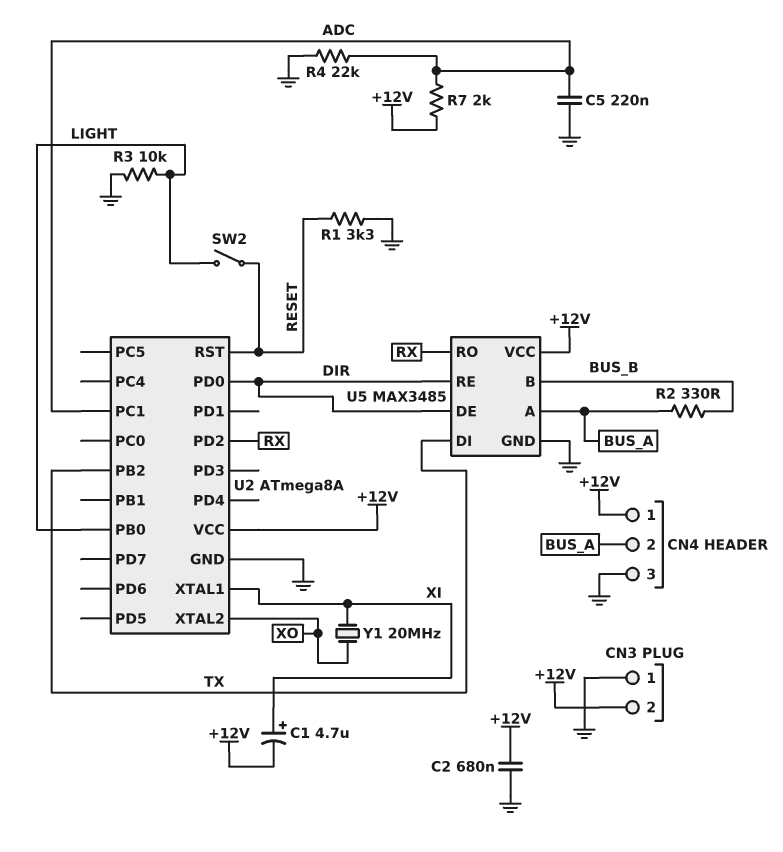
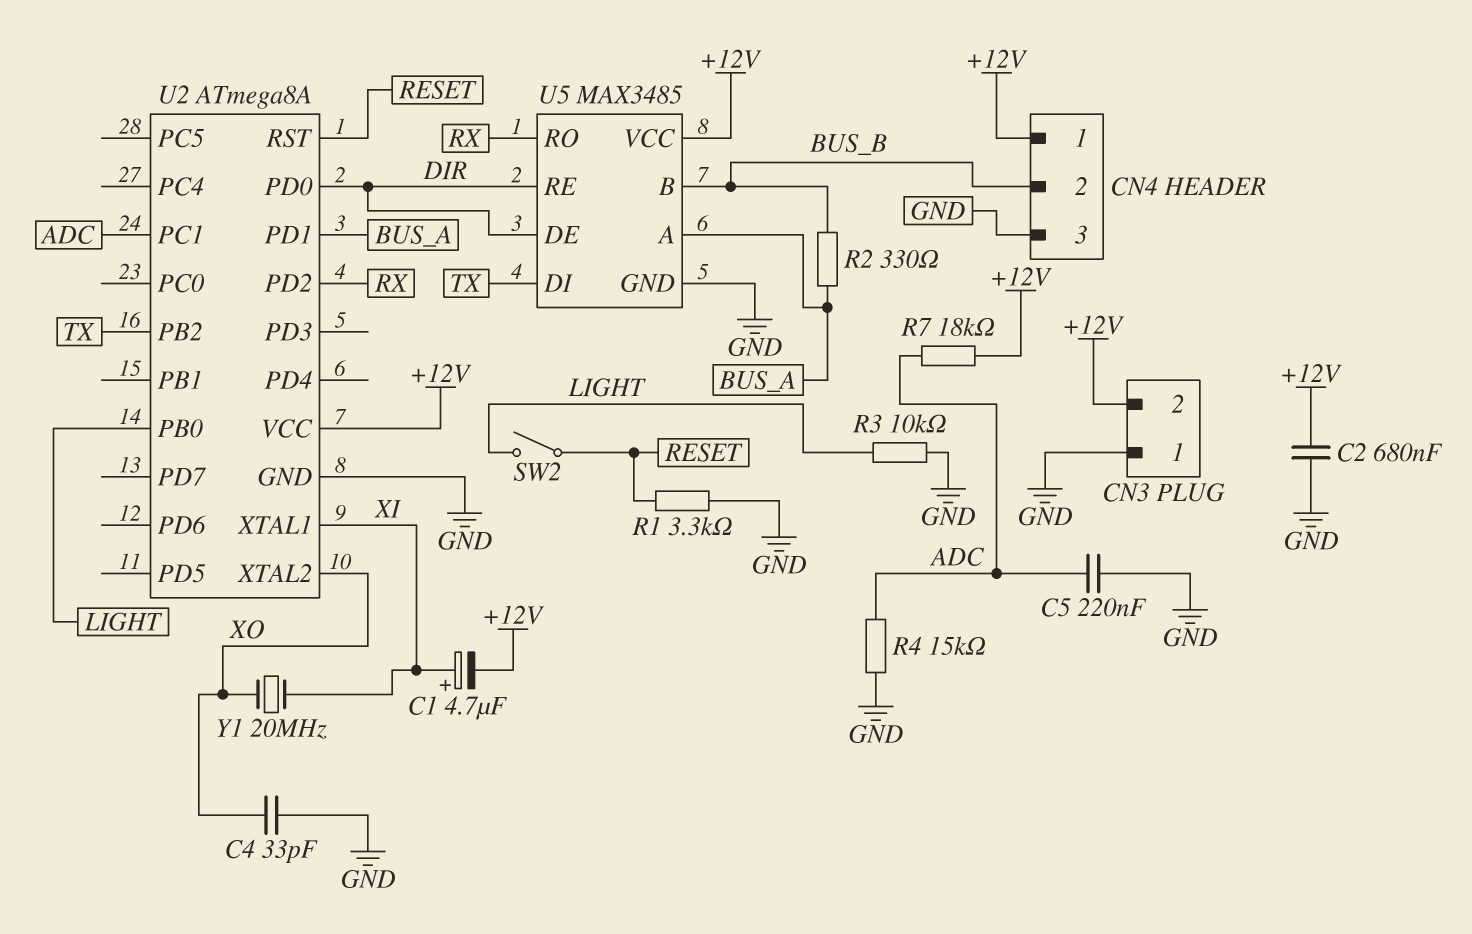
C4: none -> 33pF (GND, XO)
CN4 pin 2: BUS_A -> BUS_B
R4: 22k (ADC, GND) -> 15k (ADC, GND)
R7: 2k (+12V, ADC) -> 18k (+12V, ADC)
U2 pin PD1: none -> BUS_A

